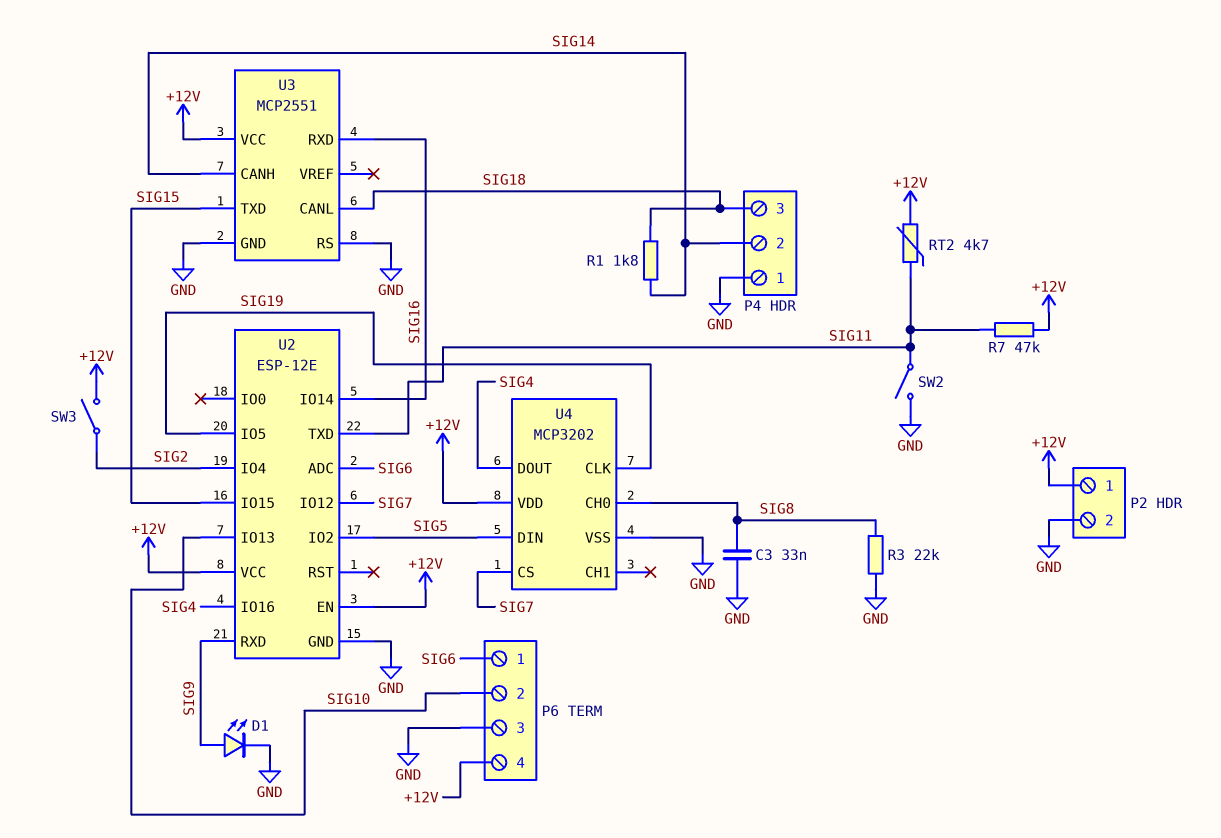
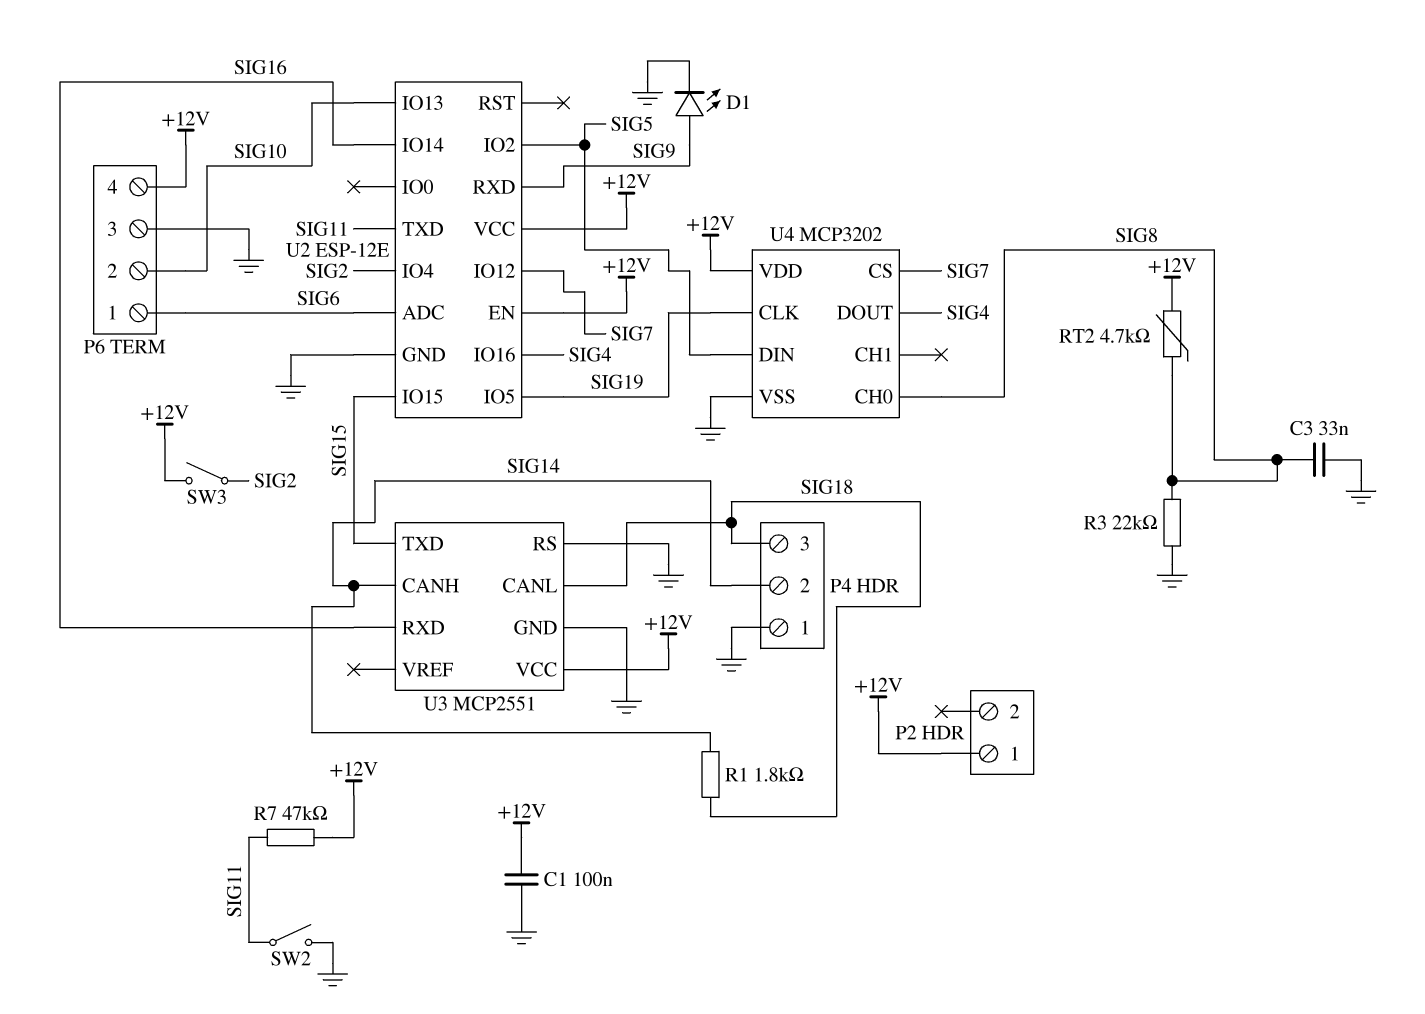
C1: none -> 100nF (+12V, GND)
P2 pin 2: GND -> none
RT2: 4.7k (+12V, SIG11) -> 4.7k (+12V, SIG8)

